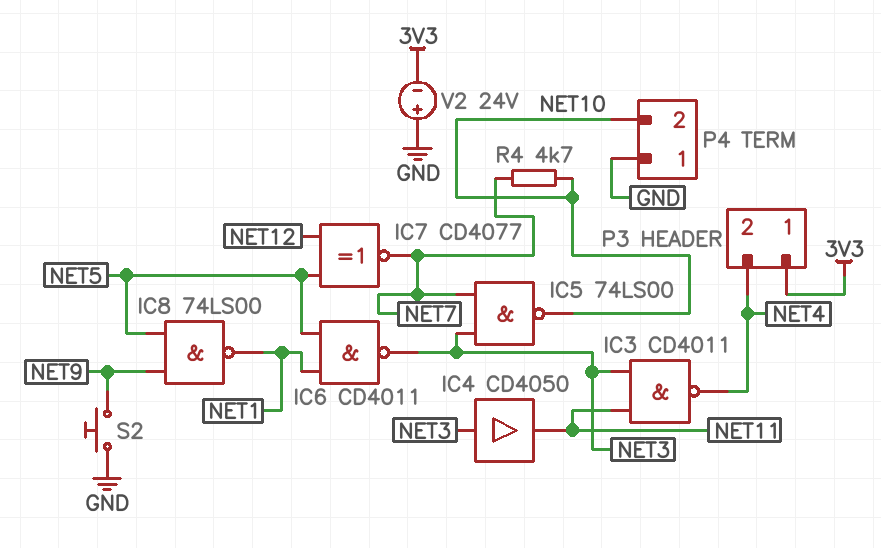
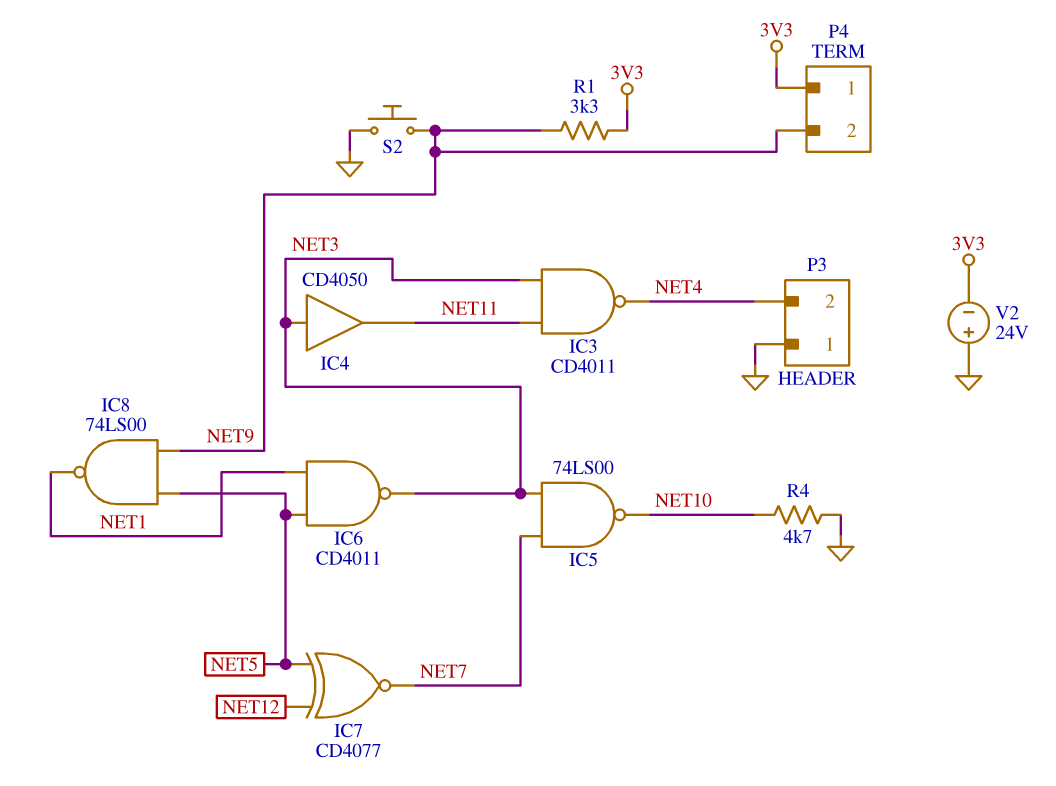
P3 pin 1: 3V3 -> GND
P4 pin 1: GND -> 3V3
P4 pin 2: NET10 -> NET9
R1: none -> 3.3k (3V3, NET9)
R4: 4.7k (NET7, NET10) -> 4.7k (GND, NET10)

